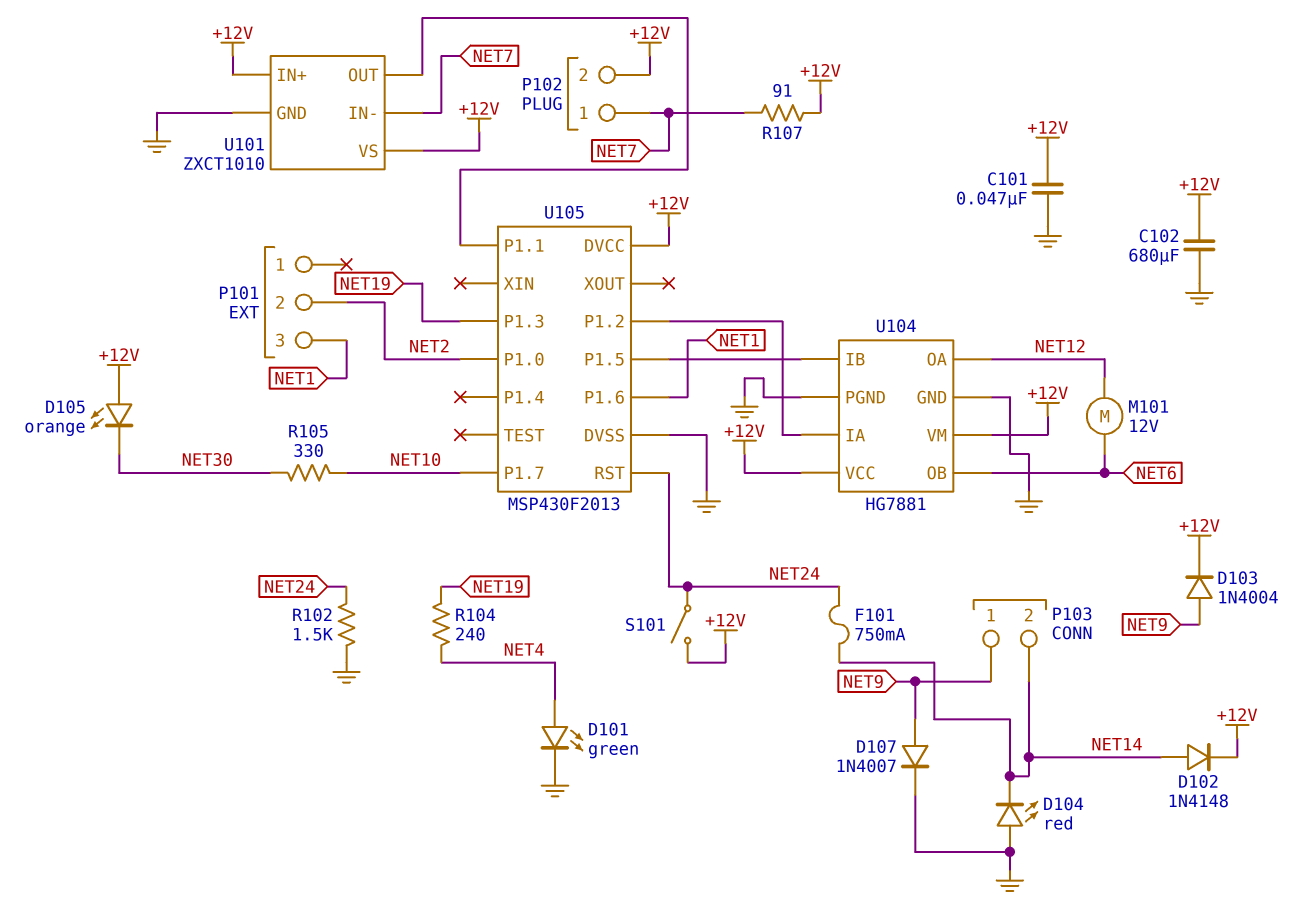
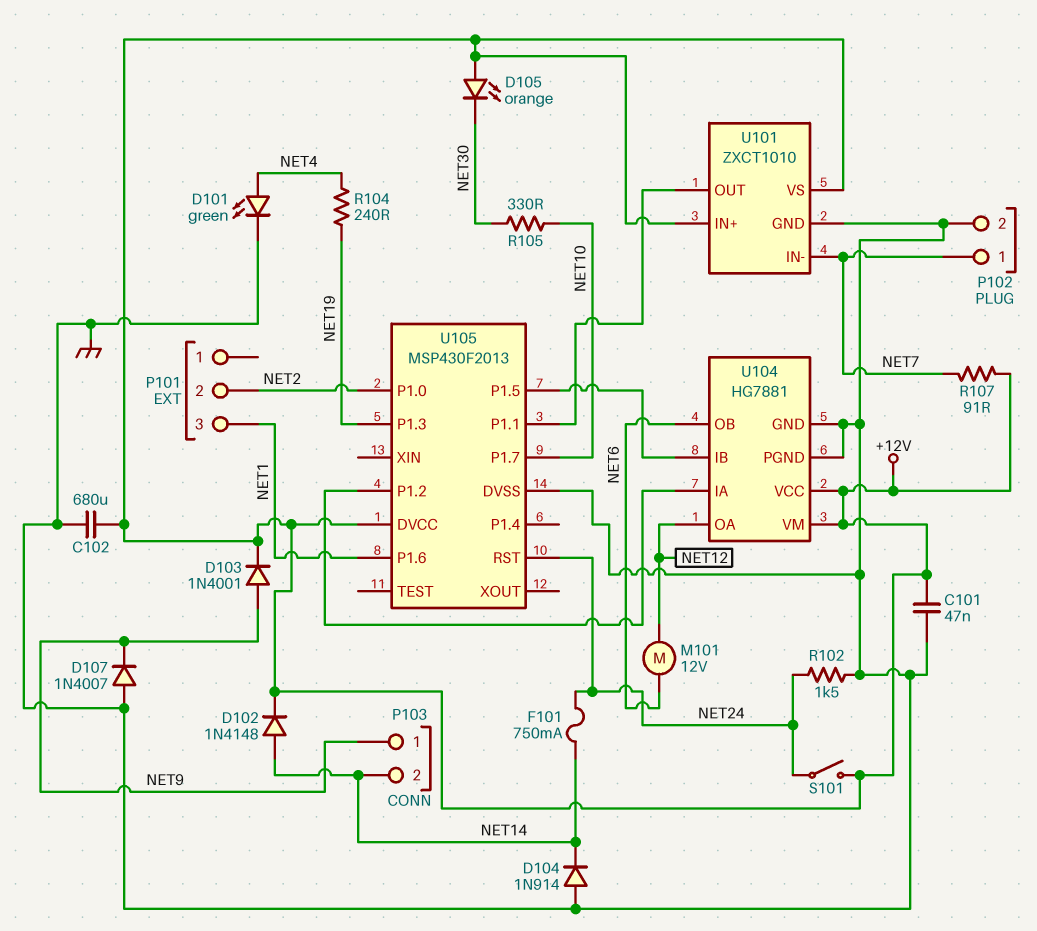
D103: diode 1N4004 (A NET9, K +12V) -> diode 1N4001 (A NET9, K +12V)
D104: LED red (A GND, K NET14) -> diode 1N914 (A GND, K NET14)
D107: diode 1N4007 (A NET9, K GND) -> diode 1N4007 (A GND, K NET9)
P102 pin 2: +12V -> GND

